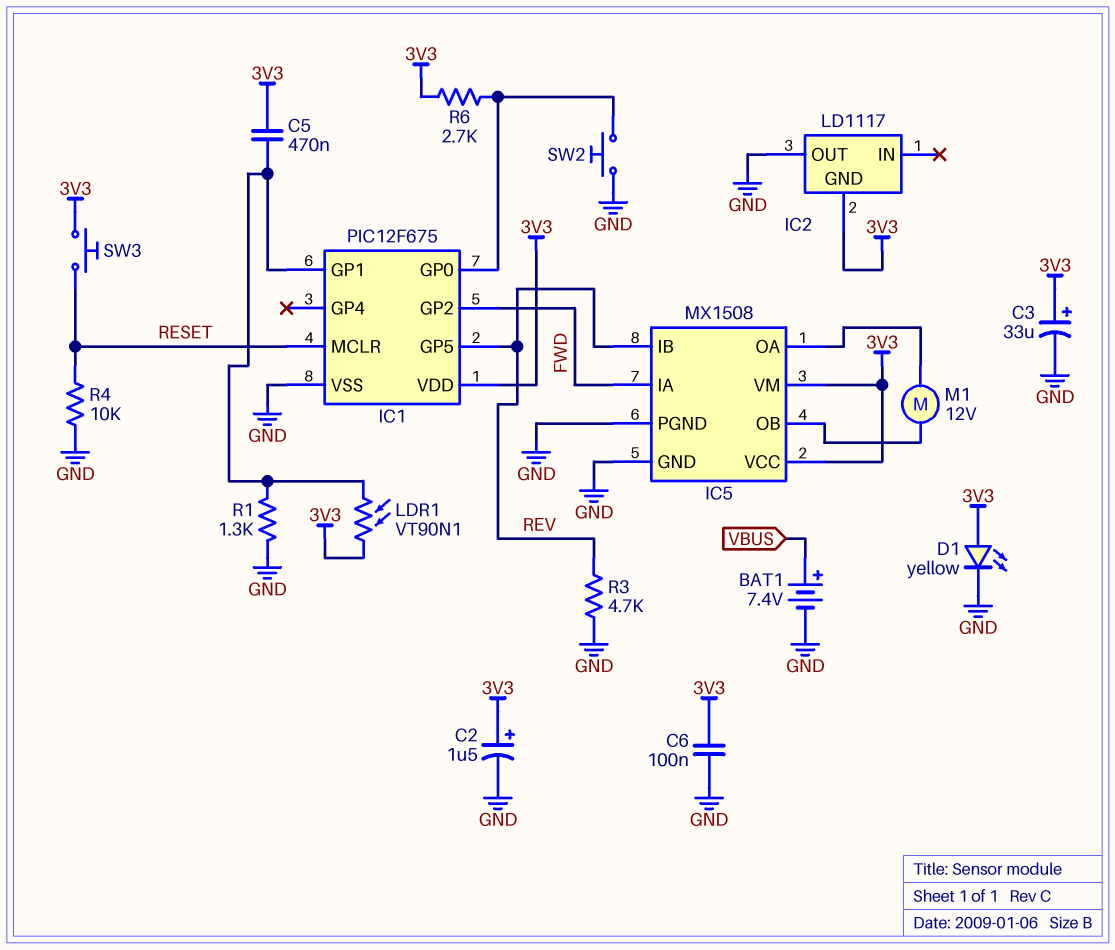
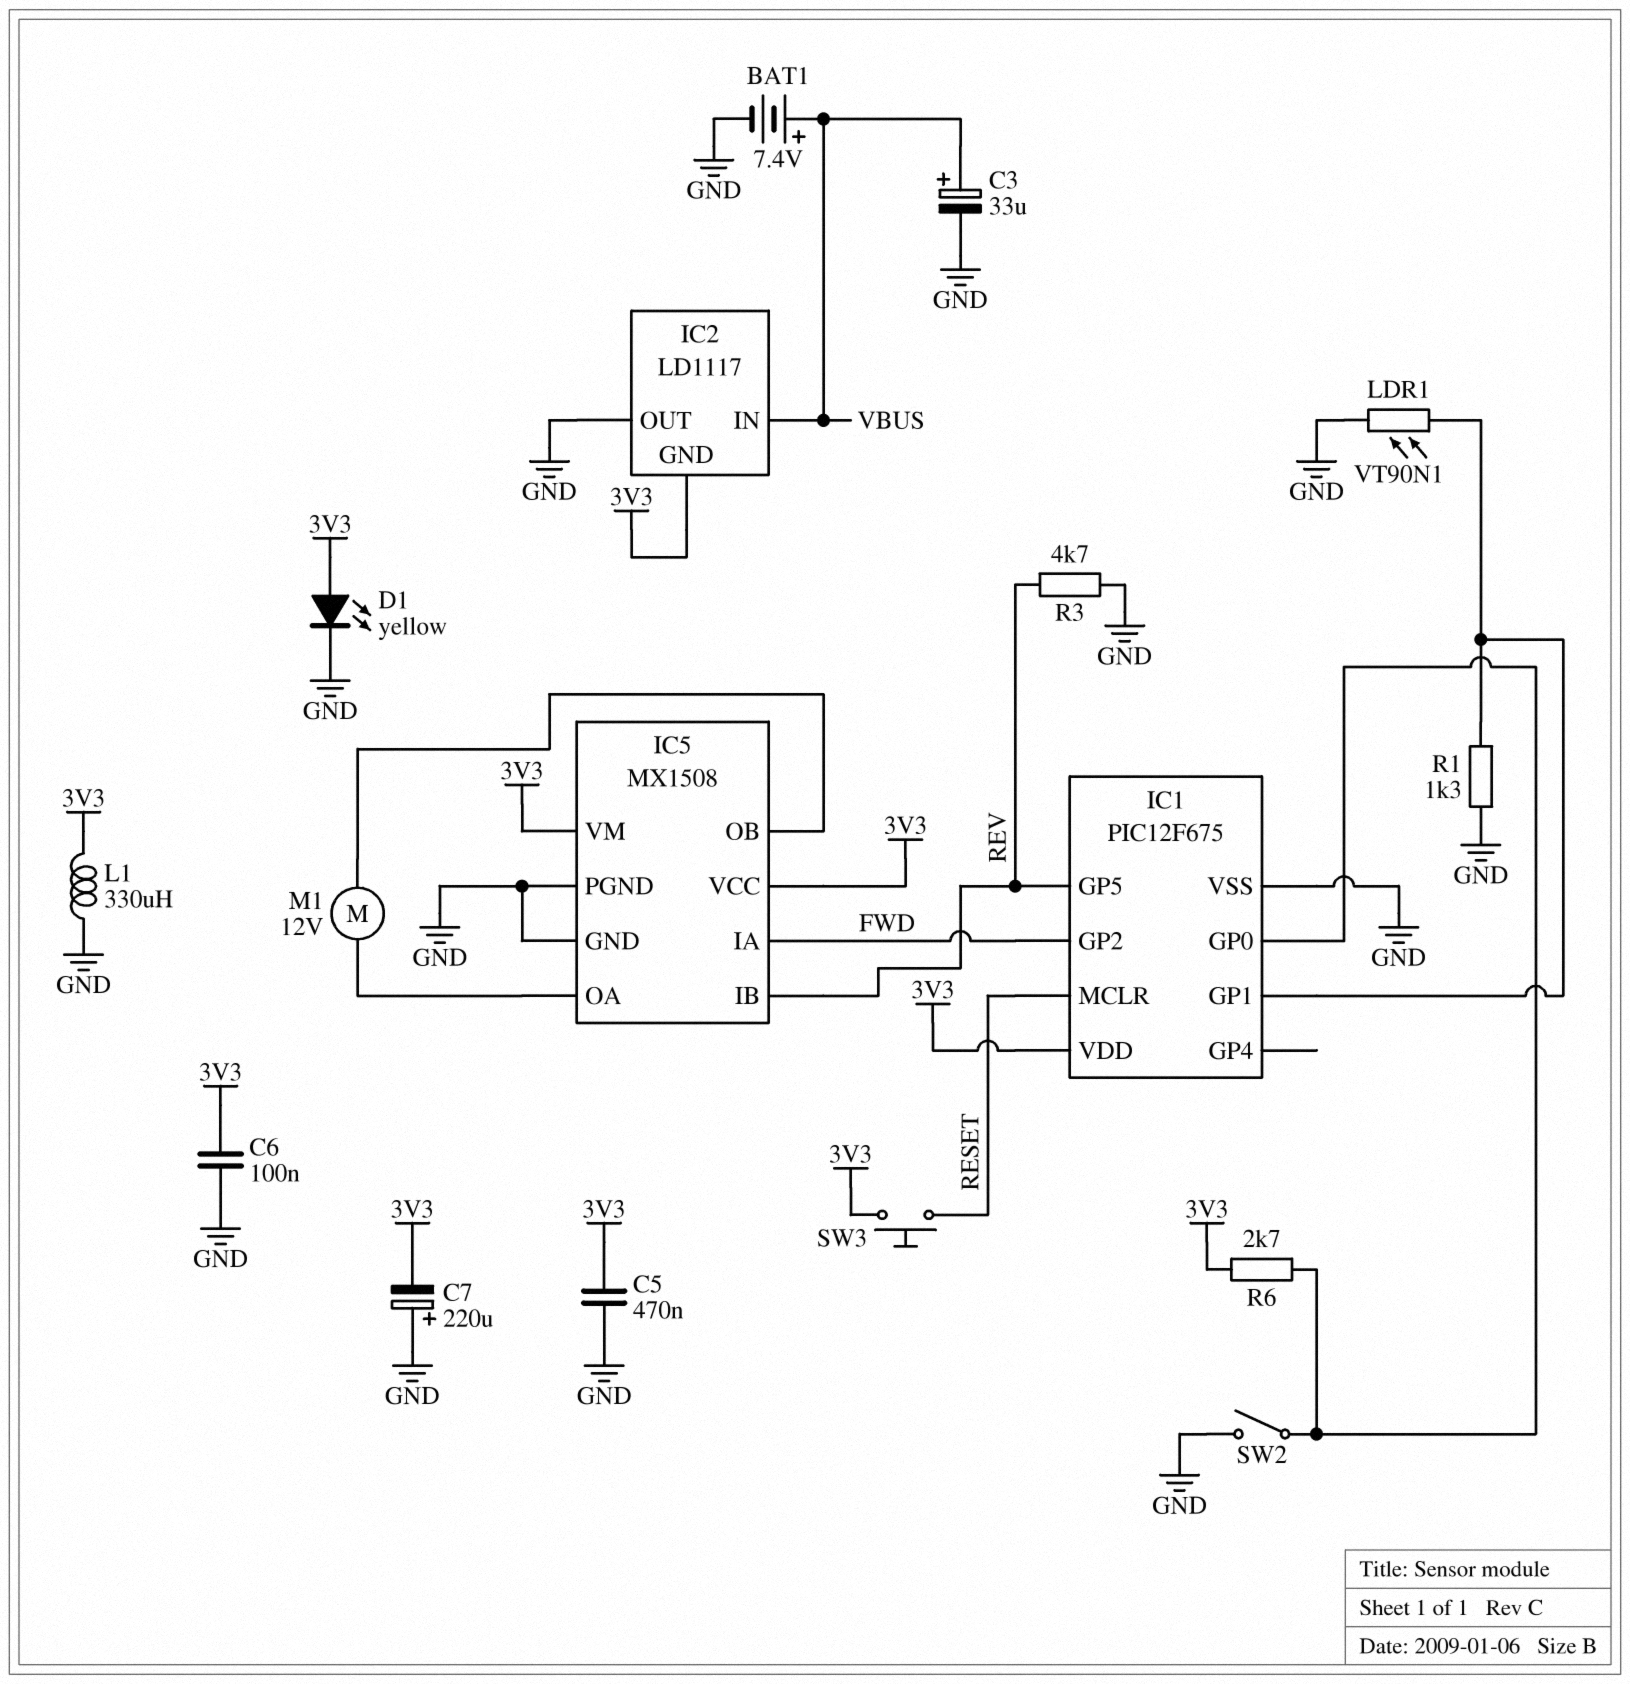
C2: 1.5uF (plus 3V3, minus GND) -> none
C3: 33uF (plus 3V3, minus GND) -> 33uF (plus VBUS, minus GND)
C5: 470nF (3V3, IC1/GP1) -> 470nF (3V3, GND)
C7: none -> 220uF (plus GND, minus 3V3)
IC2 pin IN: none -> VBUS
L1: none -> 330uH (3V3, GND)
LDR1: VT90N1 (3V3, IC1/GP1) -> VT90N1 (GND, IC1/GP1)
R4: 10k (GND, RESET) -> none
SW2: button (GND, IC1/GP0) -> switch (GND, IC1/GP0)

